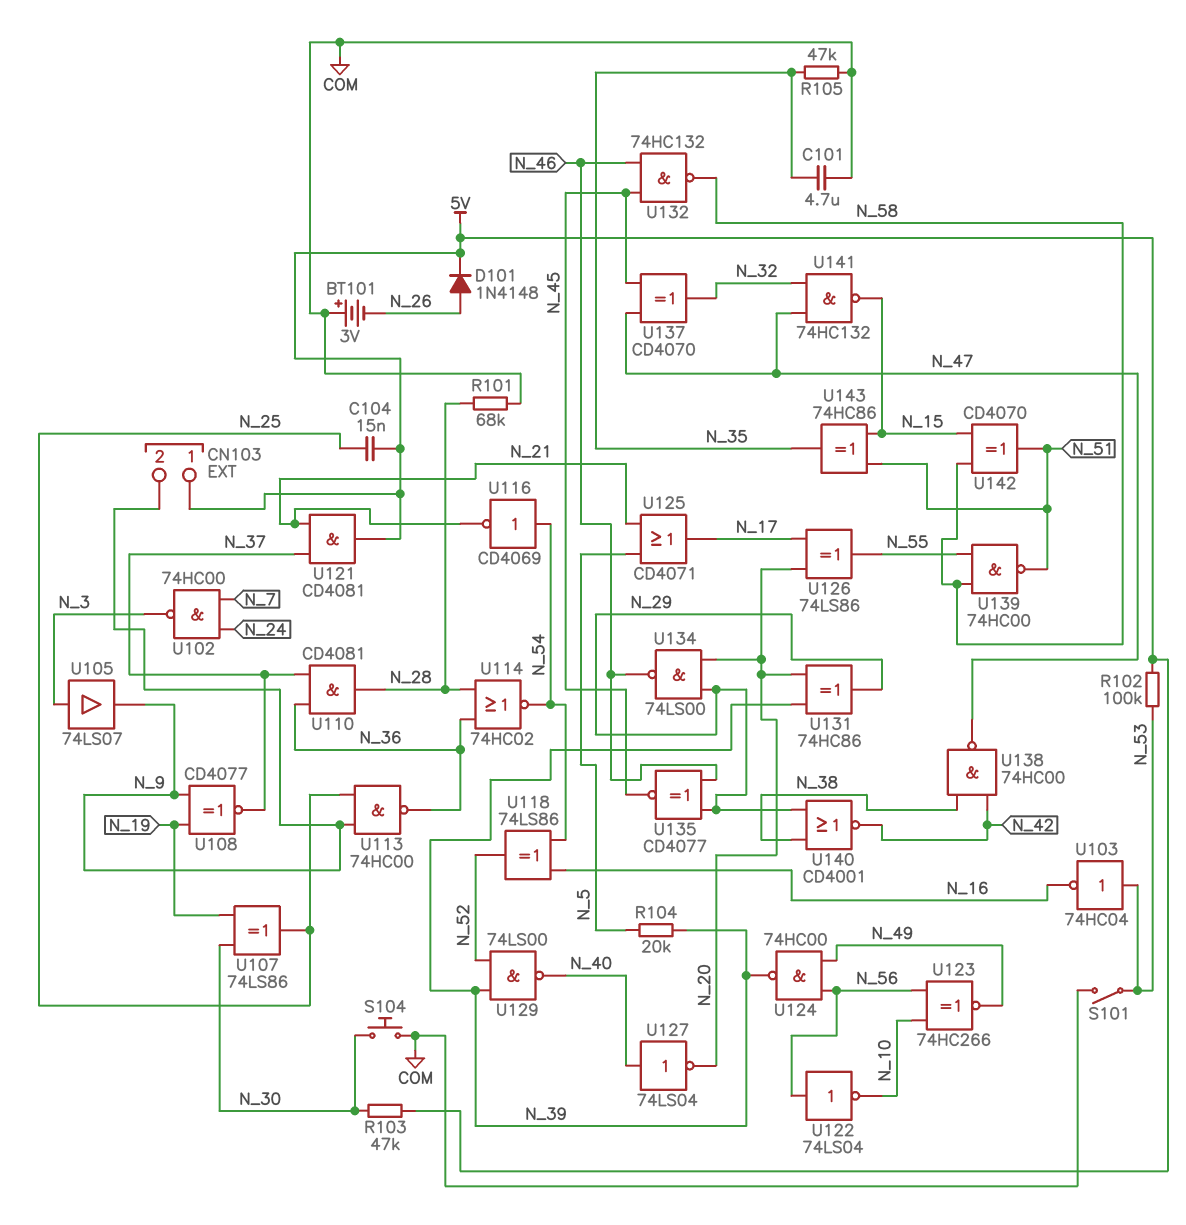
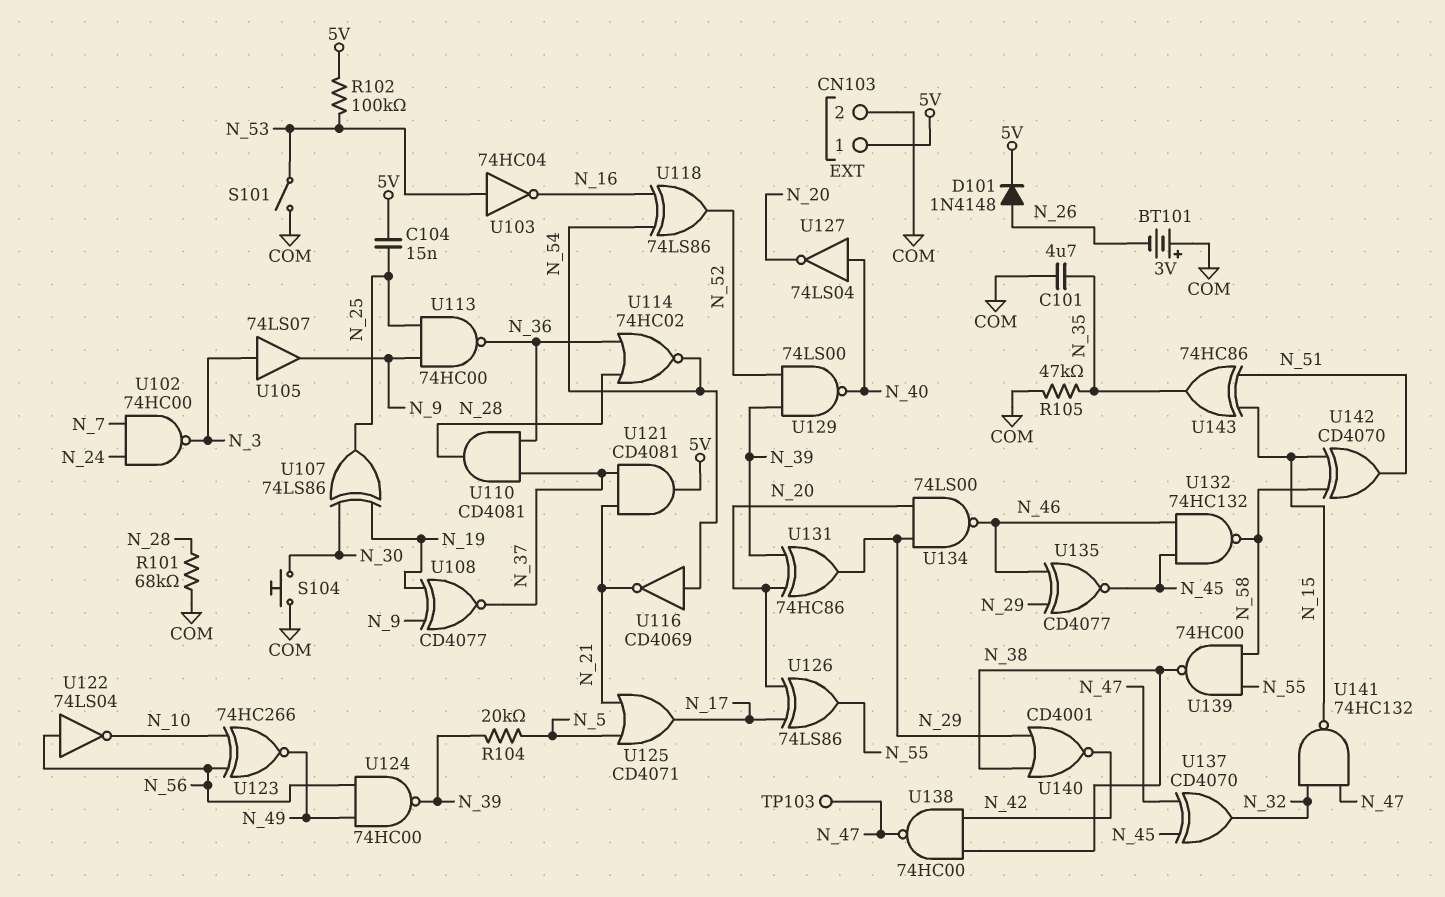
CN103 pin 2: N_9 -> COM
R103: 47k (5V, N_30) -> none
TP103: none -> test point (N_47)
U139: NAND 74HC00 (in N_55, in N_58, out N_51) -> NAND 74HC00 (in N_55, in N_58, out N_38)

